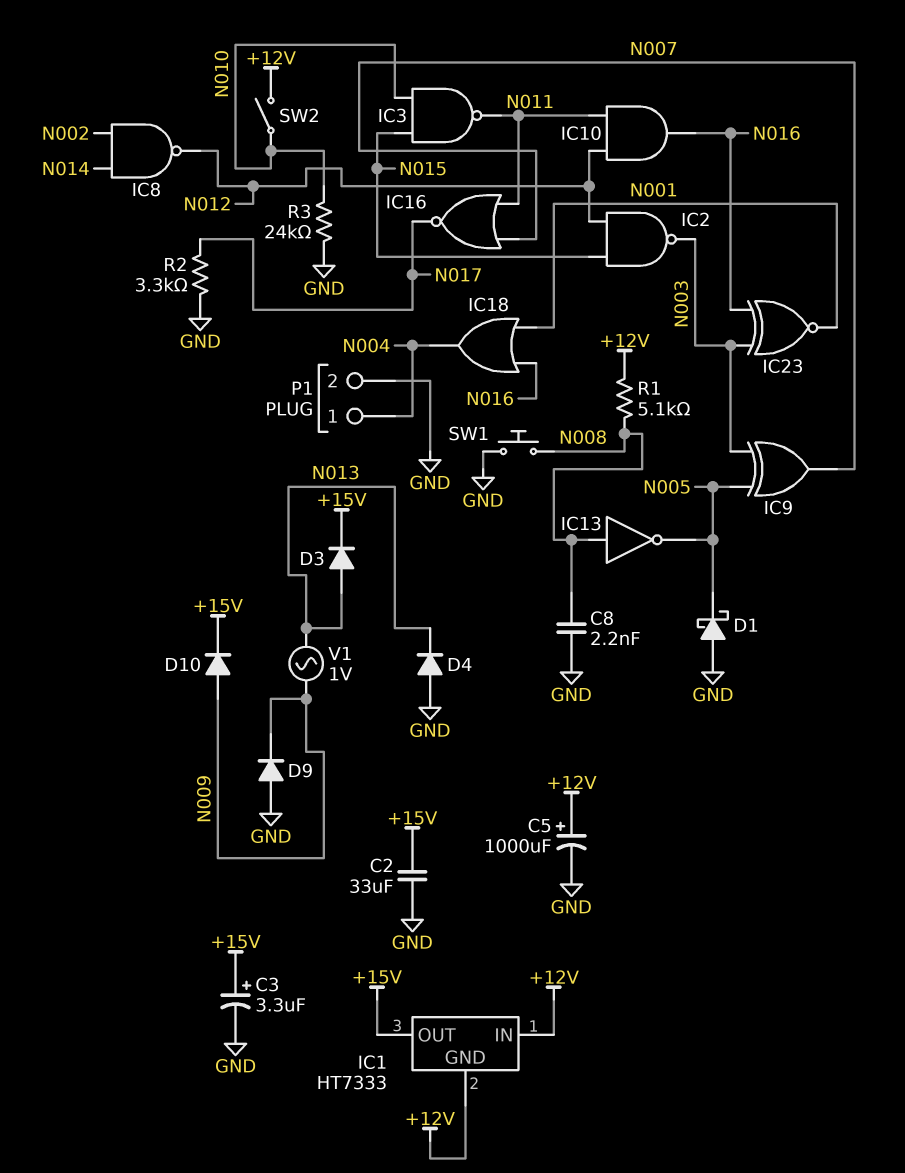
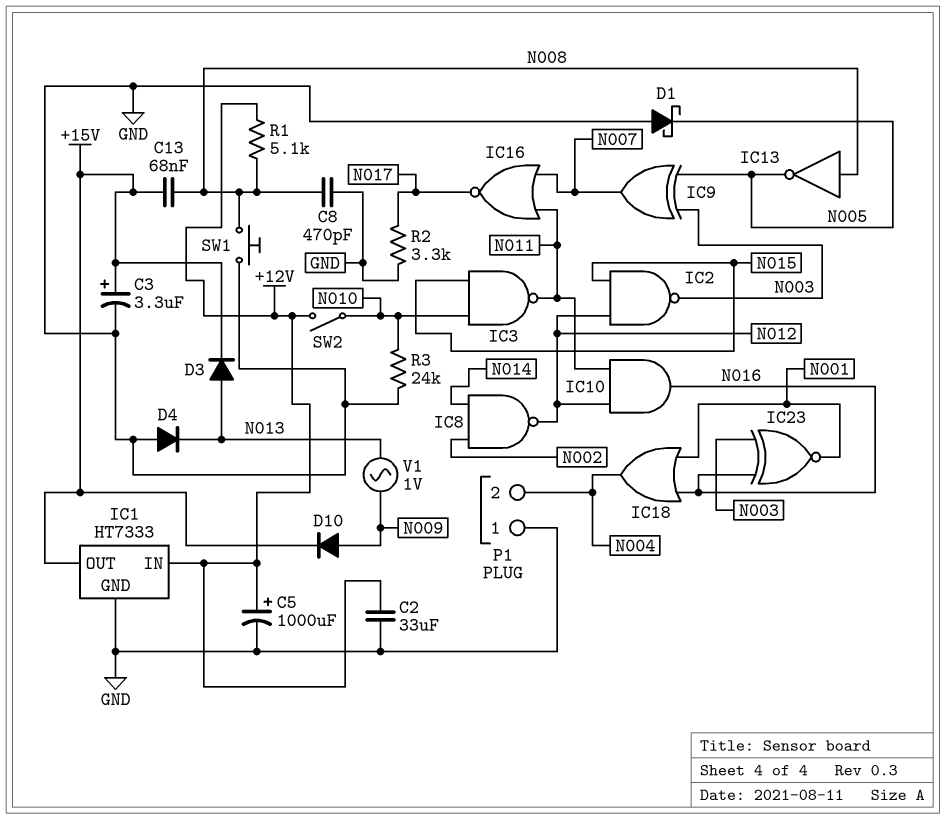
C2: 33uF (+15V, GND) -> 33uF (+12V, GND)
C8: 2.2nF (GND, N008) -> 470pF (GND, N008)
C13: none -> 68nF (+15V, N008)
D9: diode (A GND, K N009) -> none
IC1 pin GND: +12V -> GND
P1 pin 1: N004 -> GND
P1 pin 2: GND -> N004

